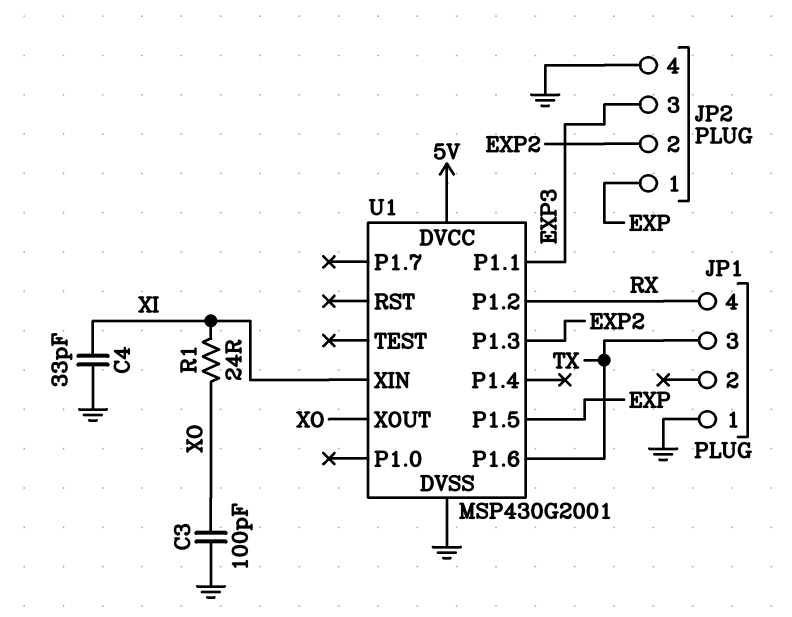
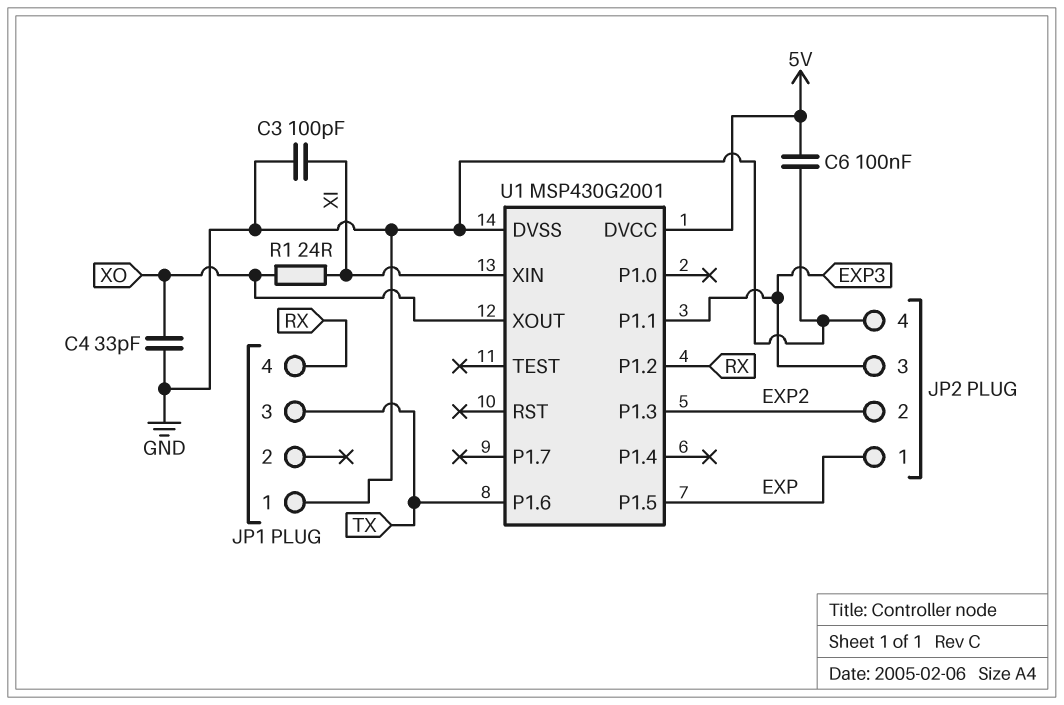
C3: 100pF (GND, XO) -> 100pF (GND, XI)
C4: 33pF (GND, XI) -> 33pF (GND, XO)
C6: none -> 100nF (5V, GND)

